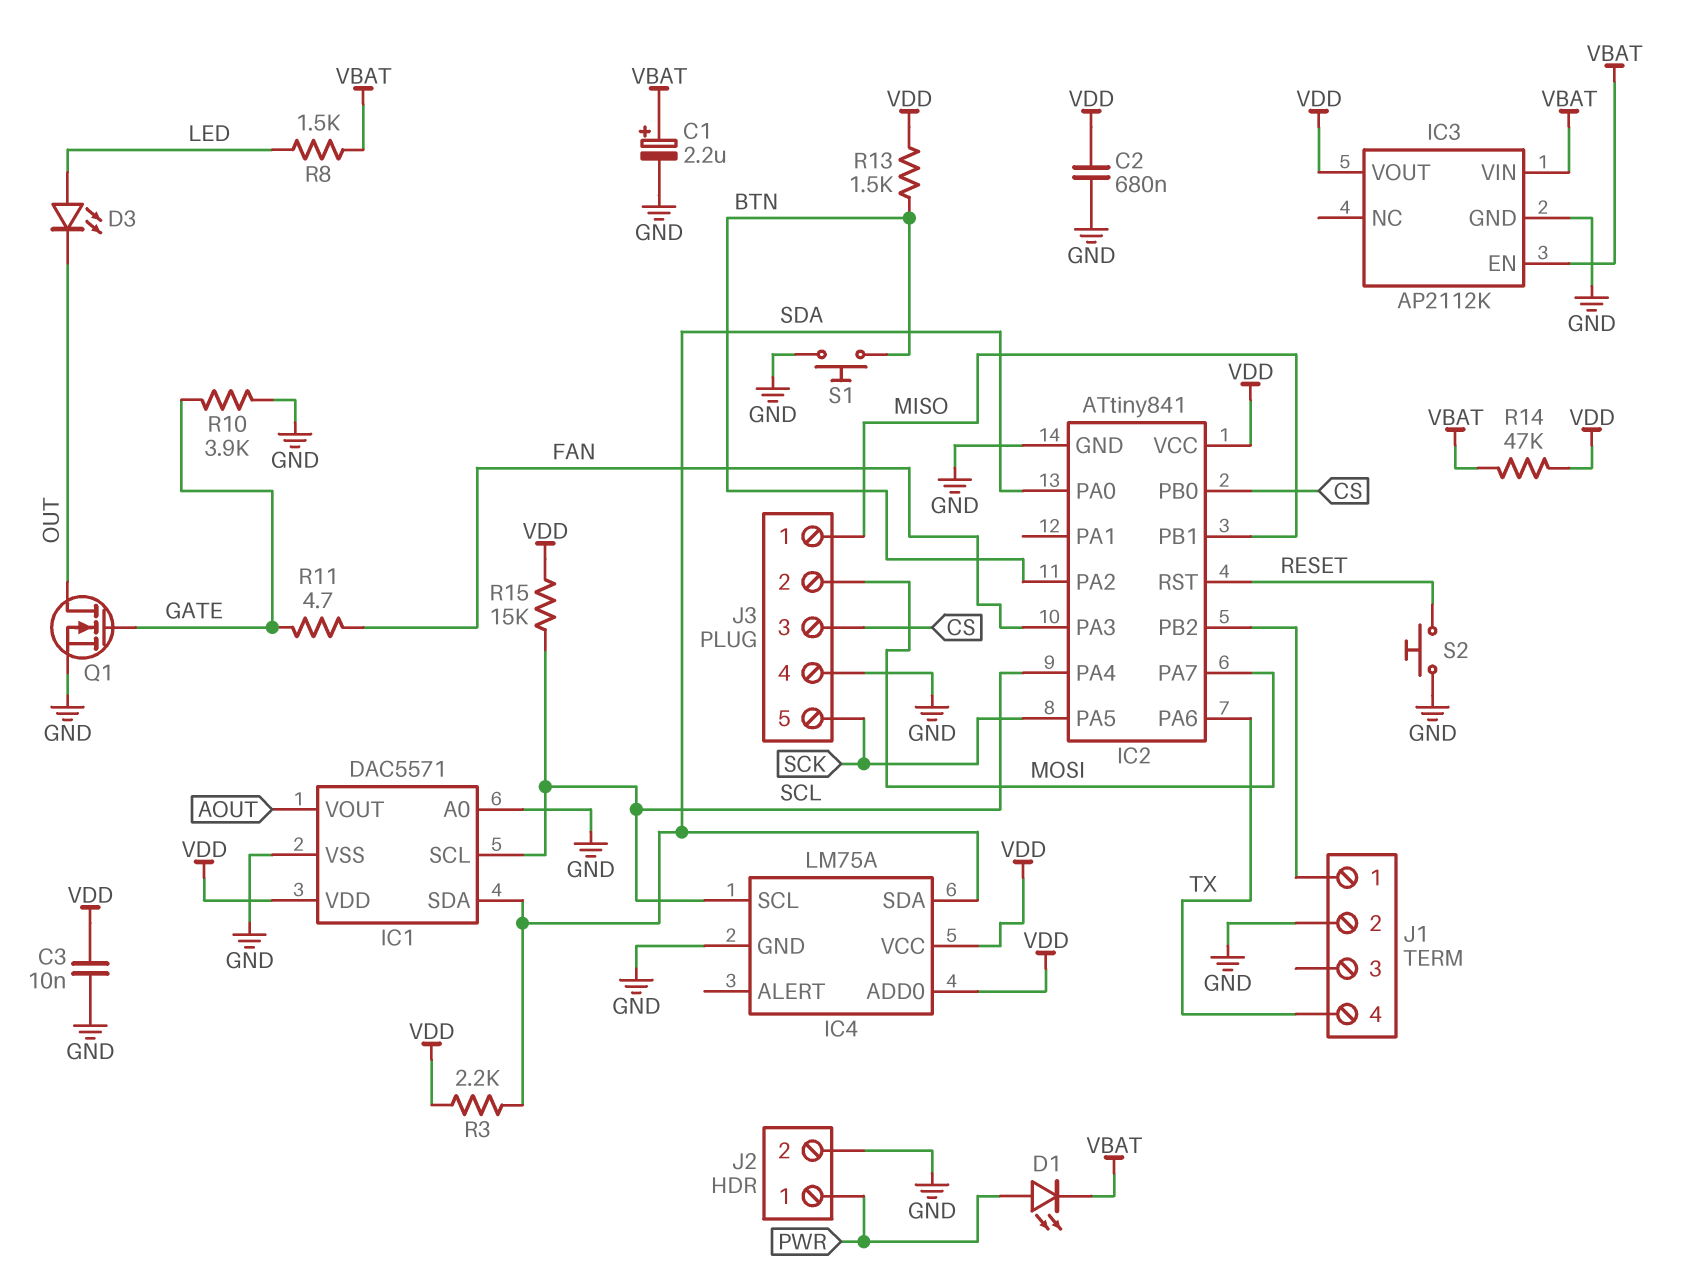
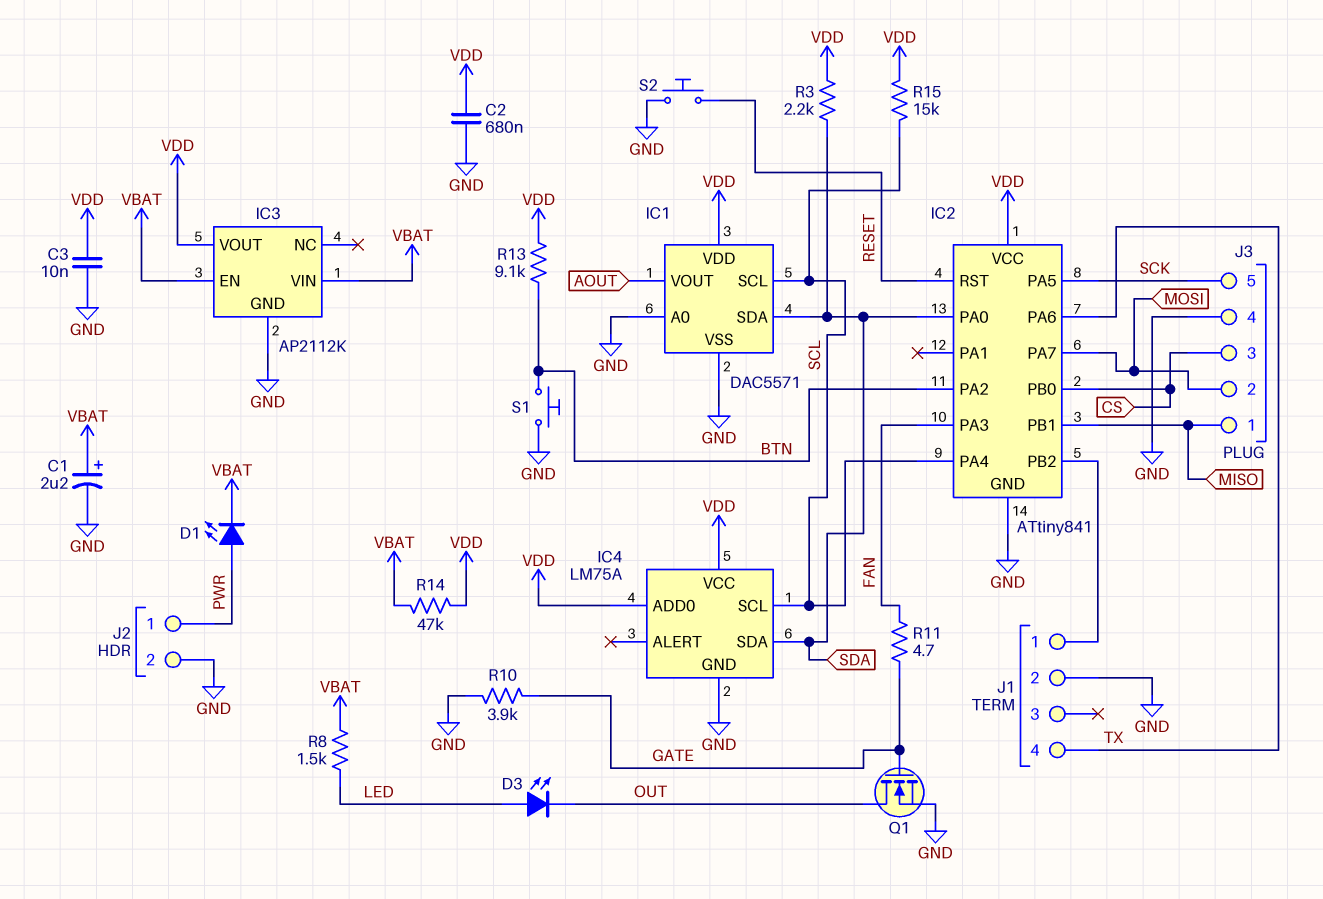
R13: 1.5k (BTN, VDD) -> 9.1k (BTN, VDD)

